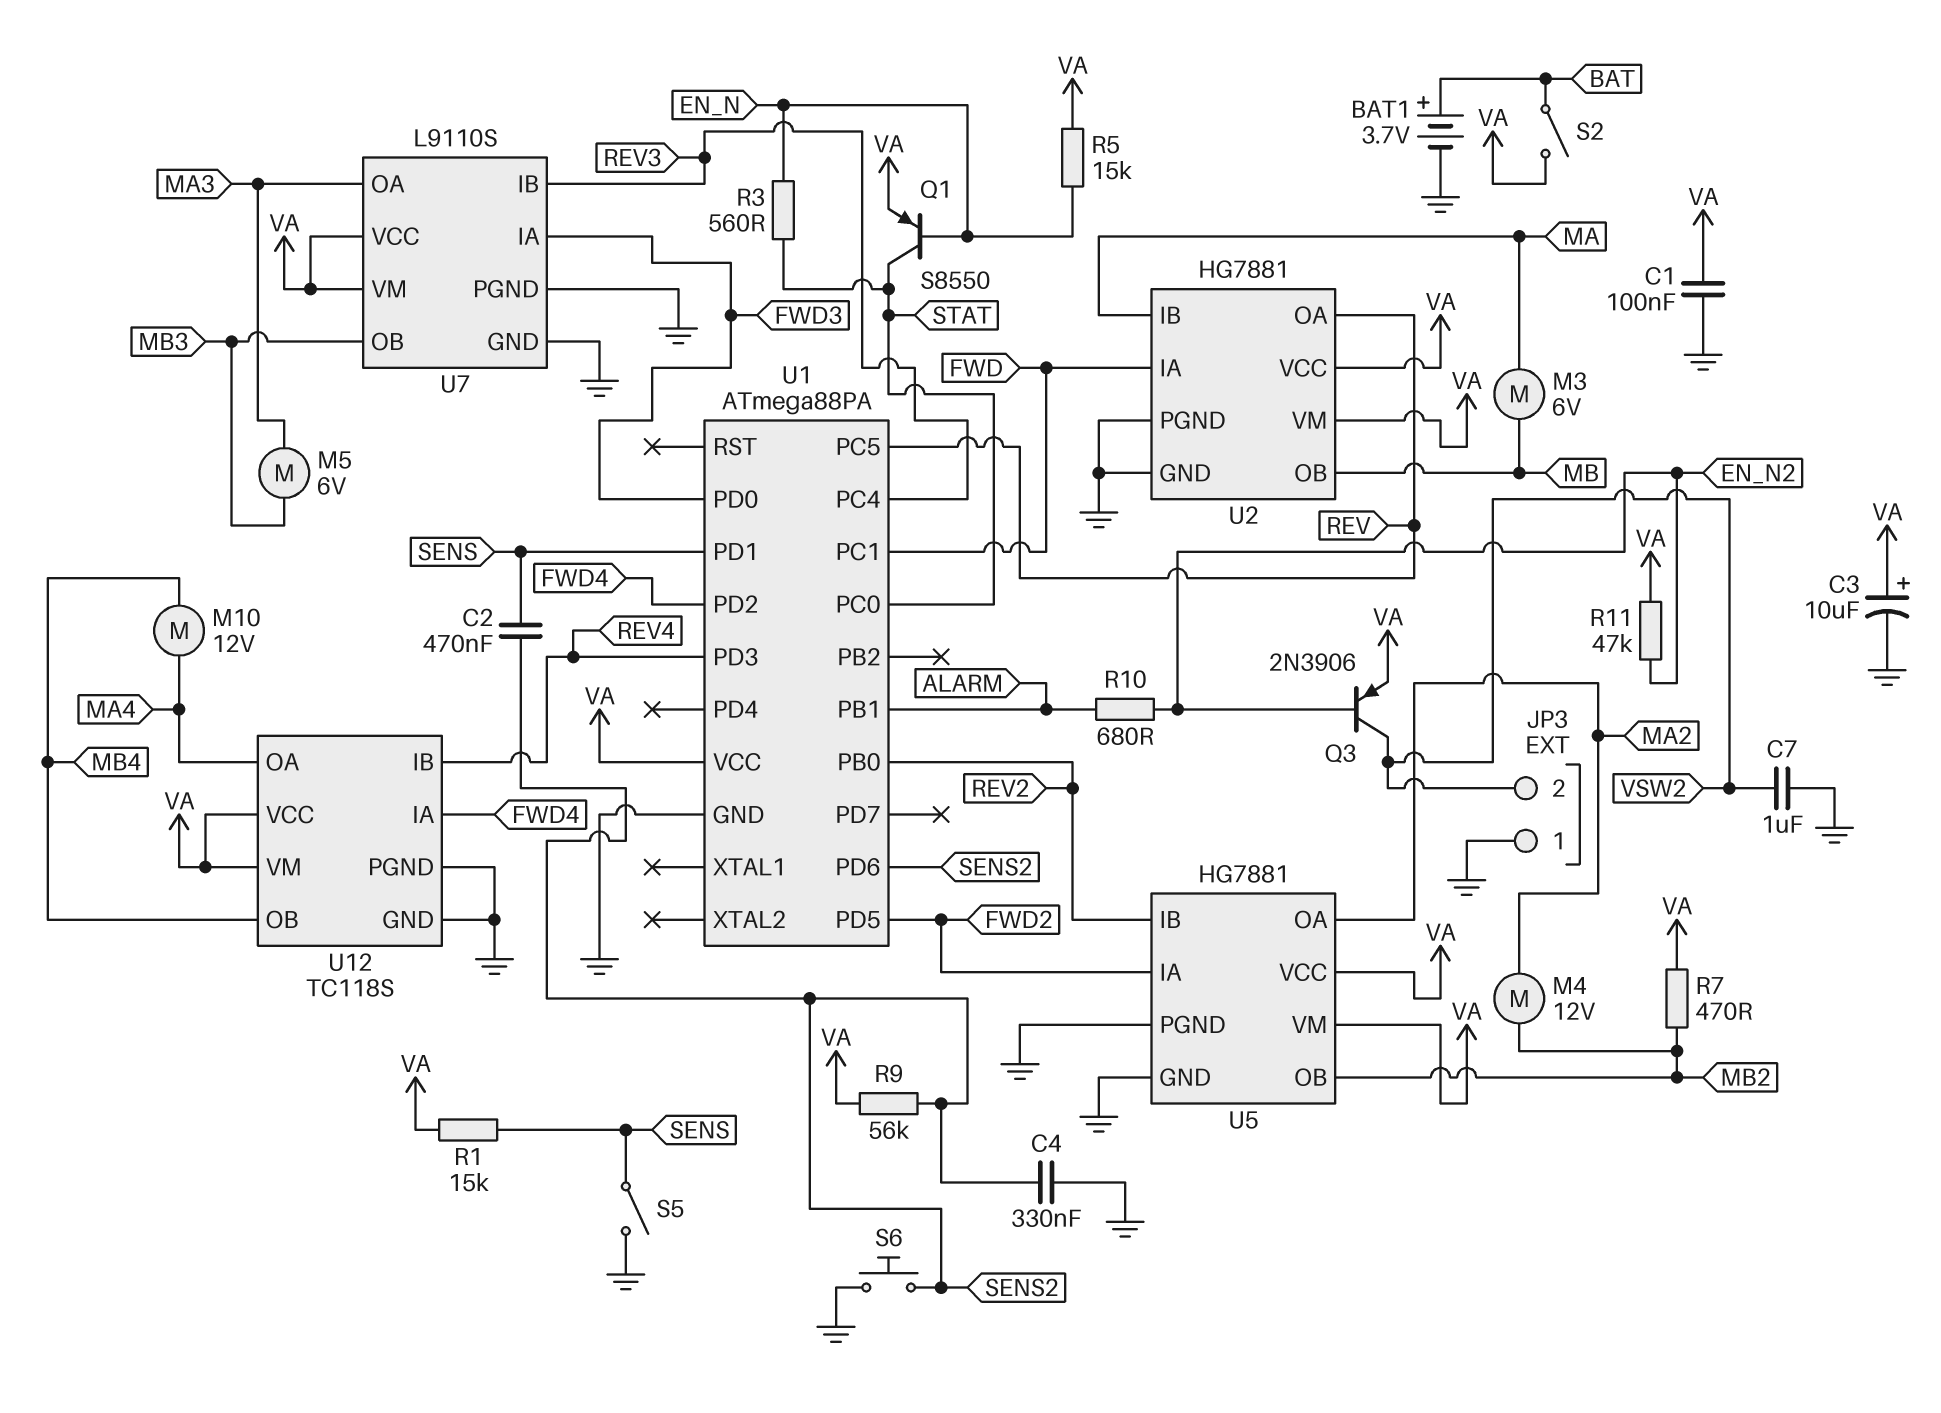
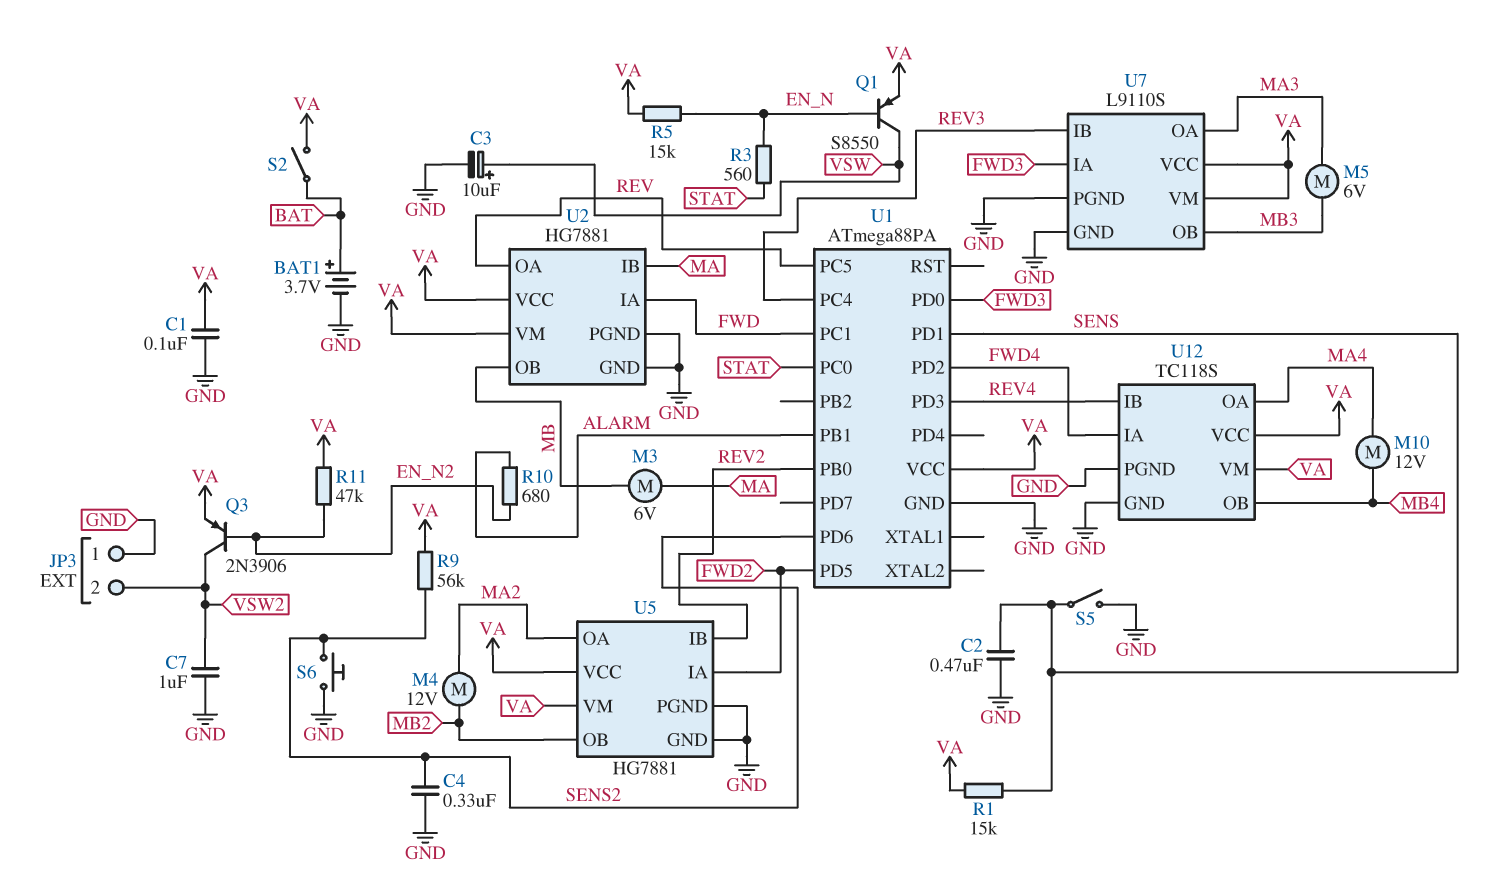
C2: 470nF (SENS, SENS2) -> 470nF (GND, SENS)
C3: 10uF (plus VA, minus GND) -> 10uF (plus VSW, minus GND)
Q1: PNP S8550 (B EN_N, C STAT, E VA) -> PNP S8550 (B EN_N, C VSW, E VA)
R7: 470 (MB2, VA) -> none

